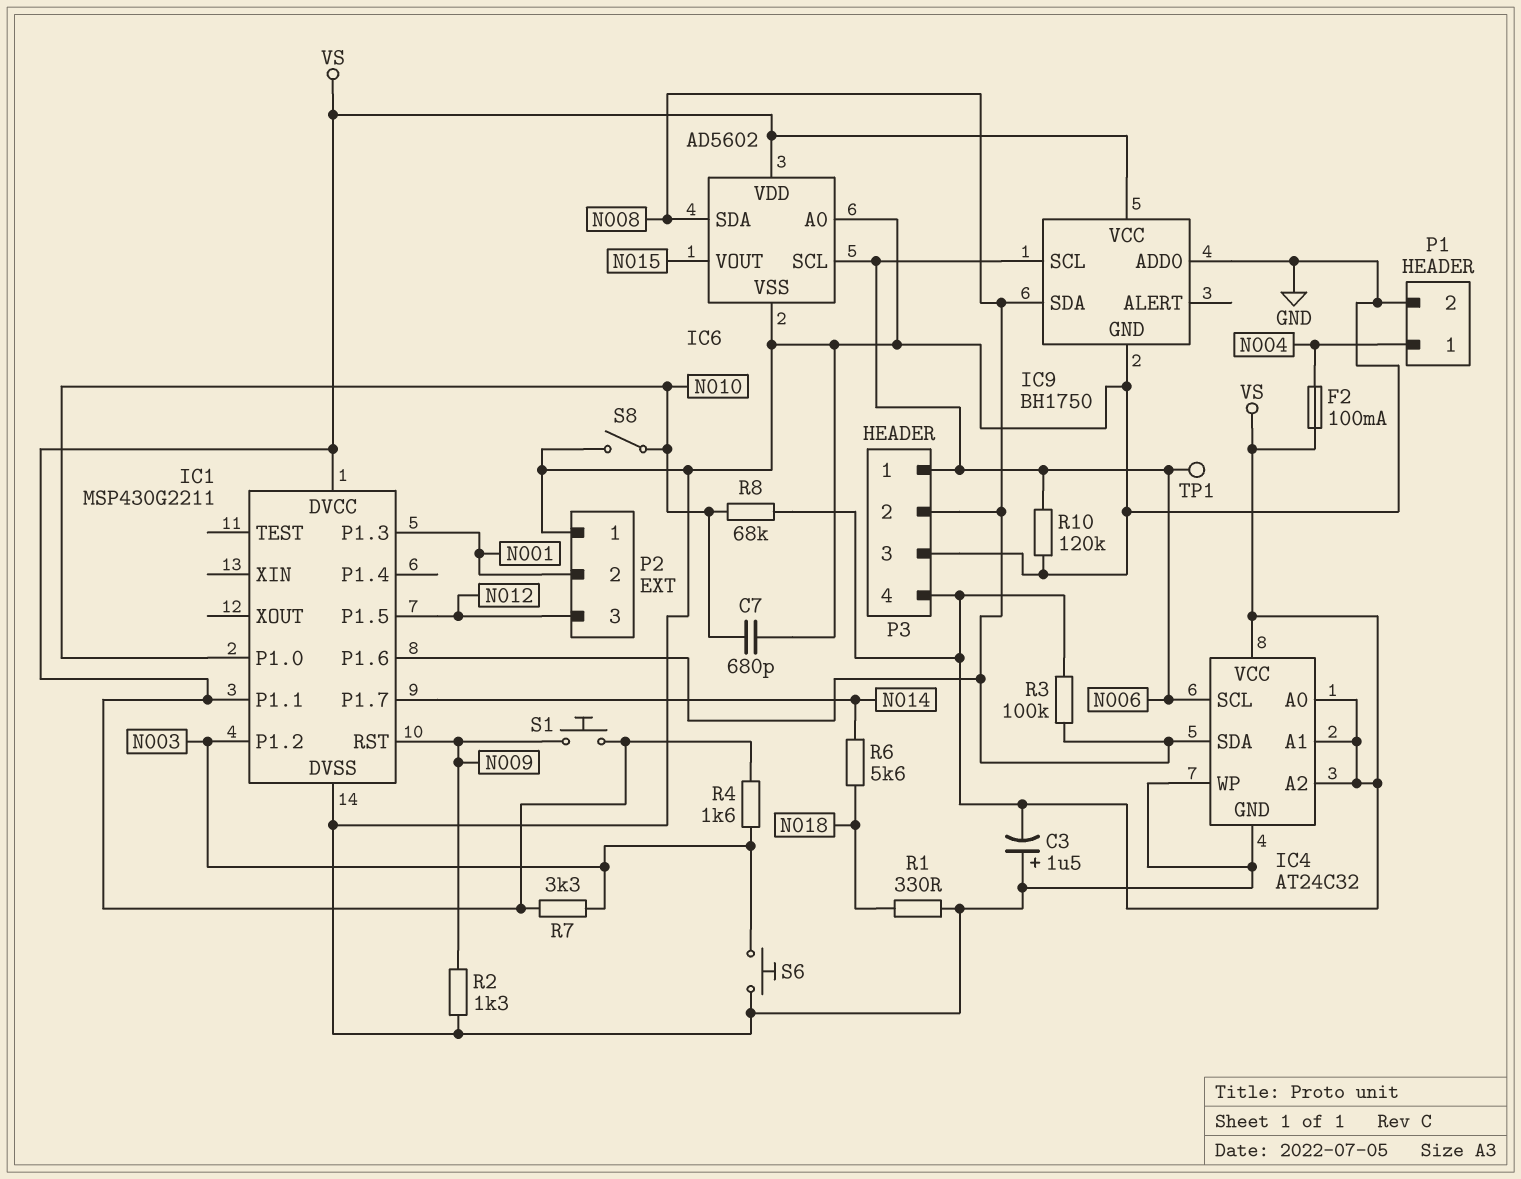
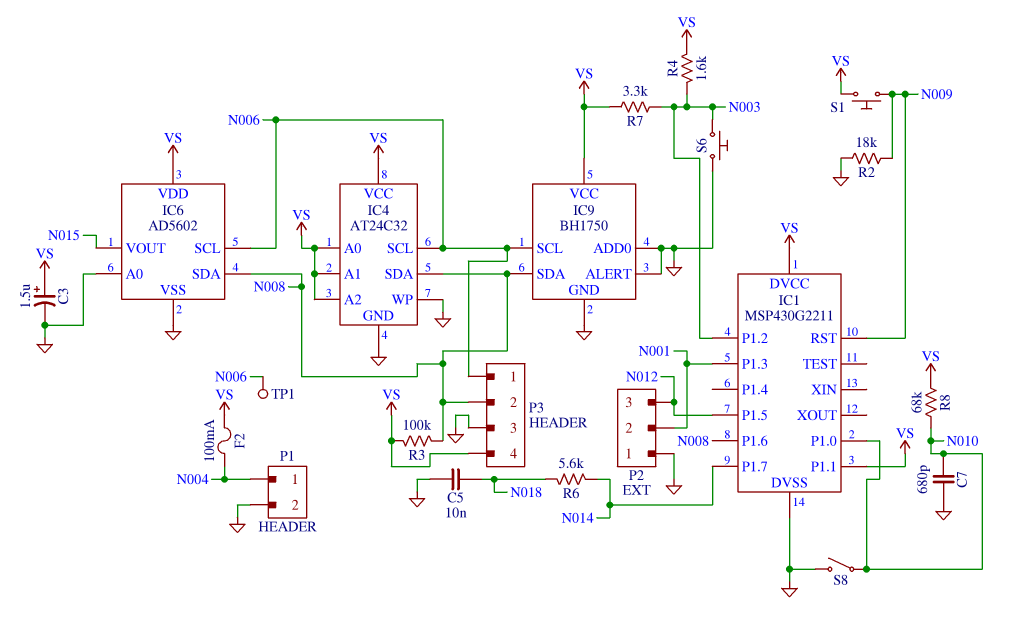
C3: 1.5uF (plus GND, minus VS) -> 1.5uF (plus VS, minus GND)
C5: none -> 10nF (GND, N018)
IC9 pin ALERT: none -> GND
R1: 330 (GND, N018) -> none
R2: 1.3k (GND, N009) -> 18k (GND, N009)
R10: 120k (GND, N006) -> none

